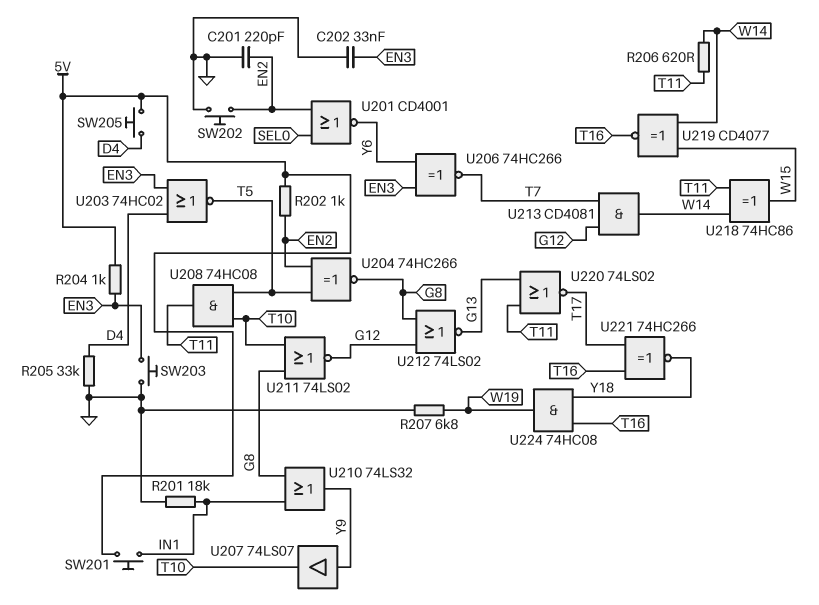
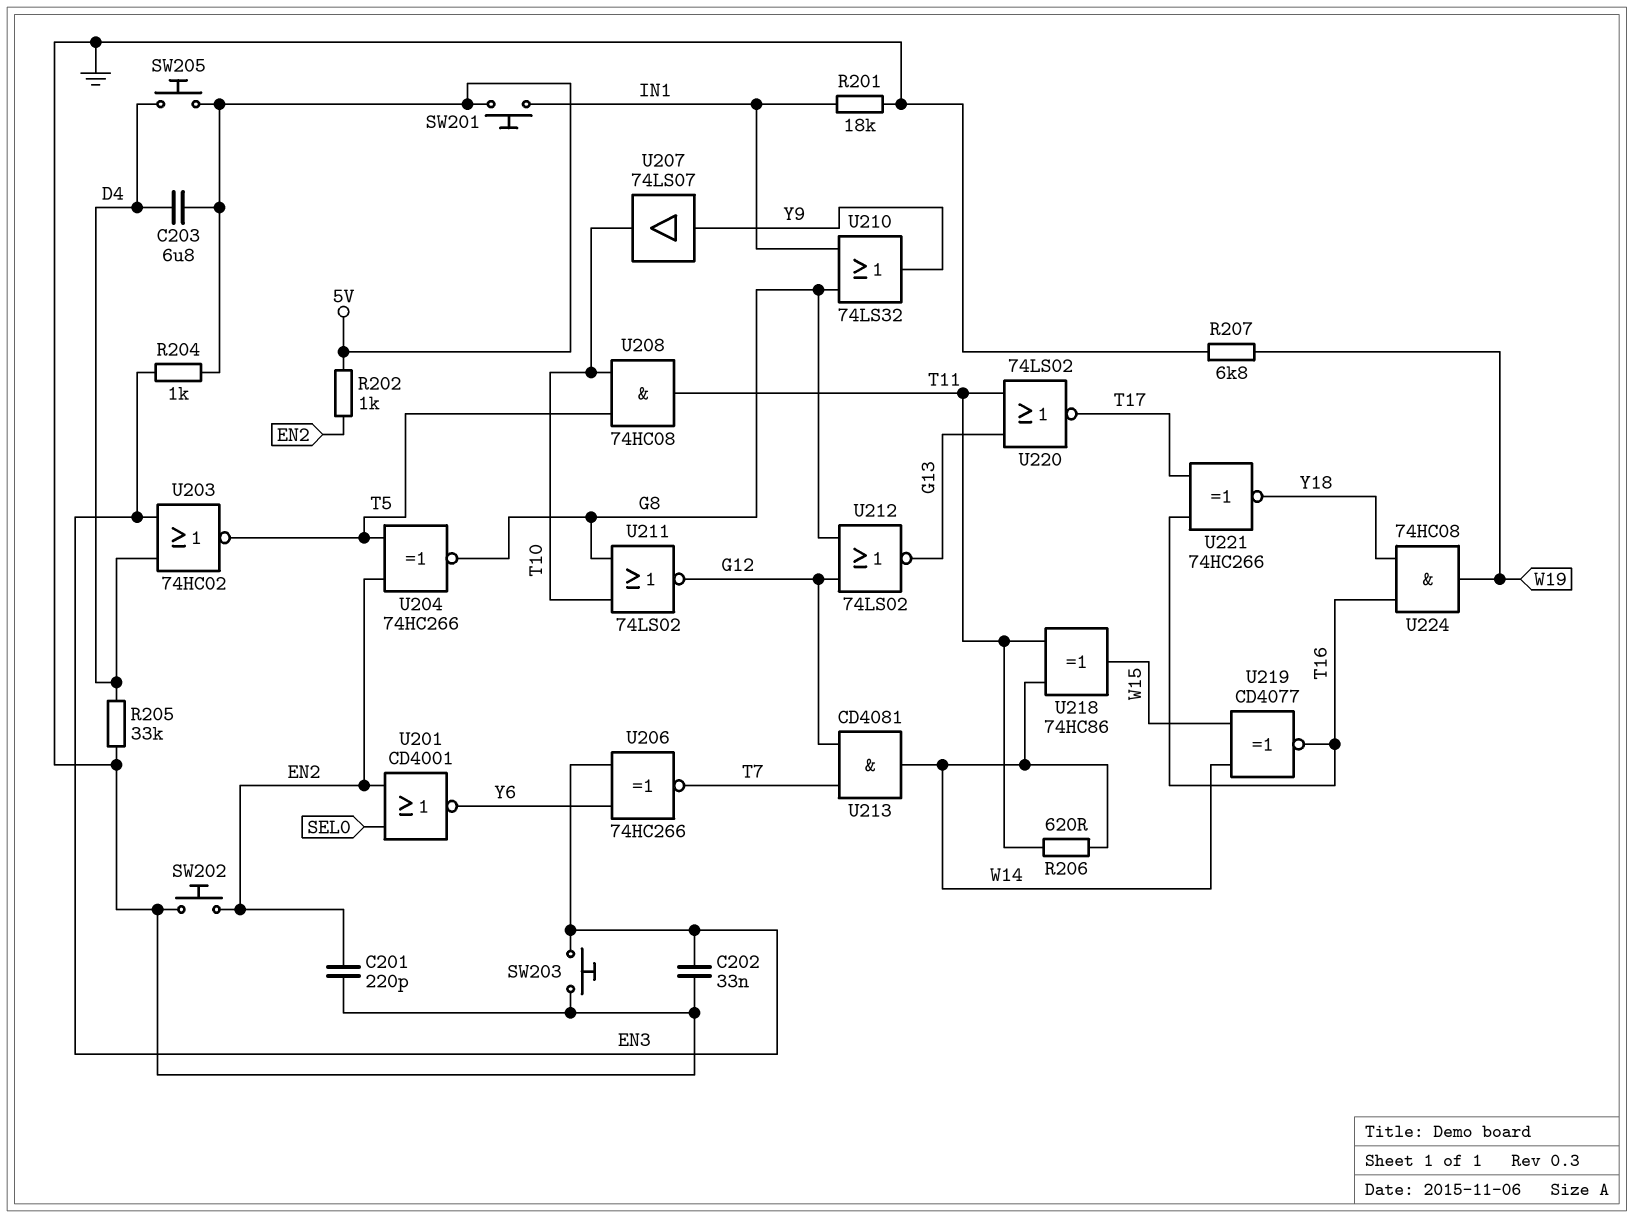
C203: none -> 6.8uF (5V, D4)

